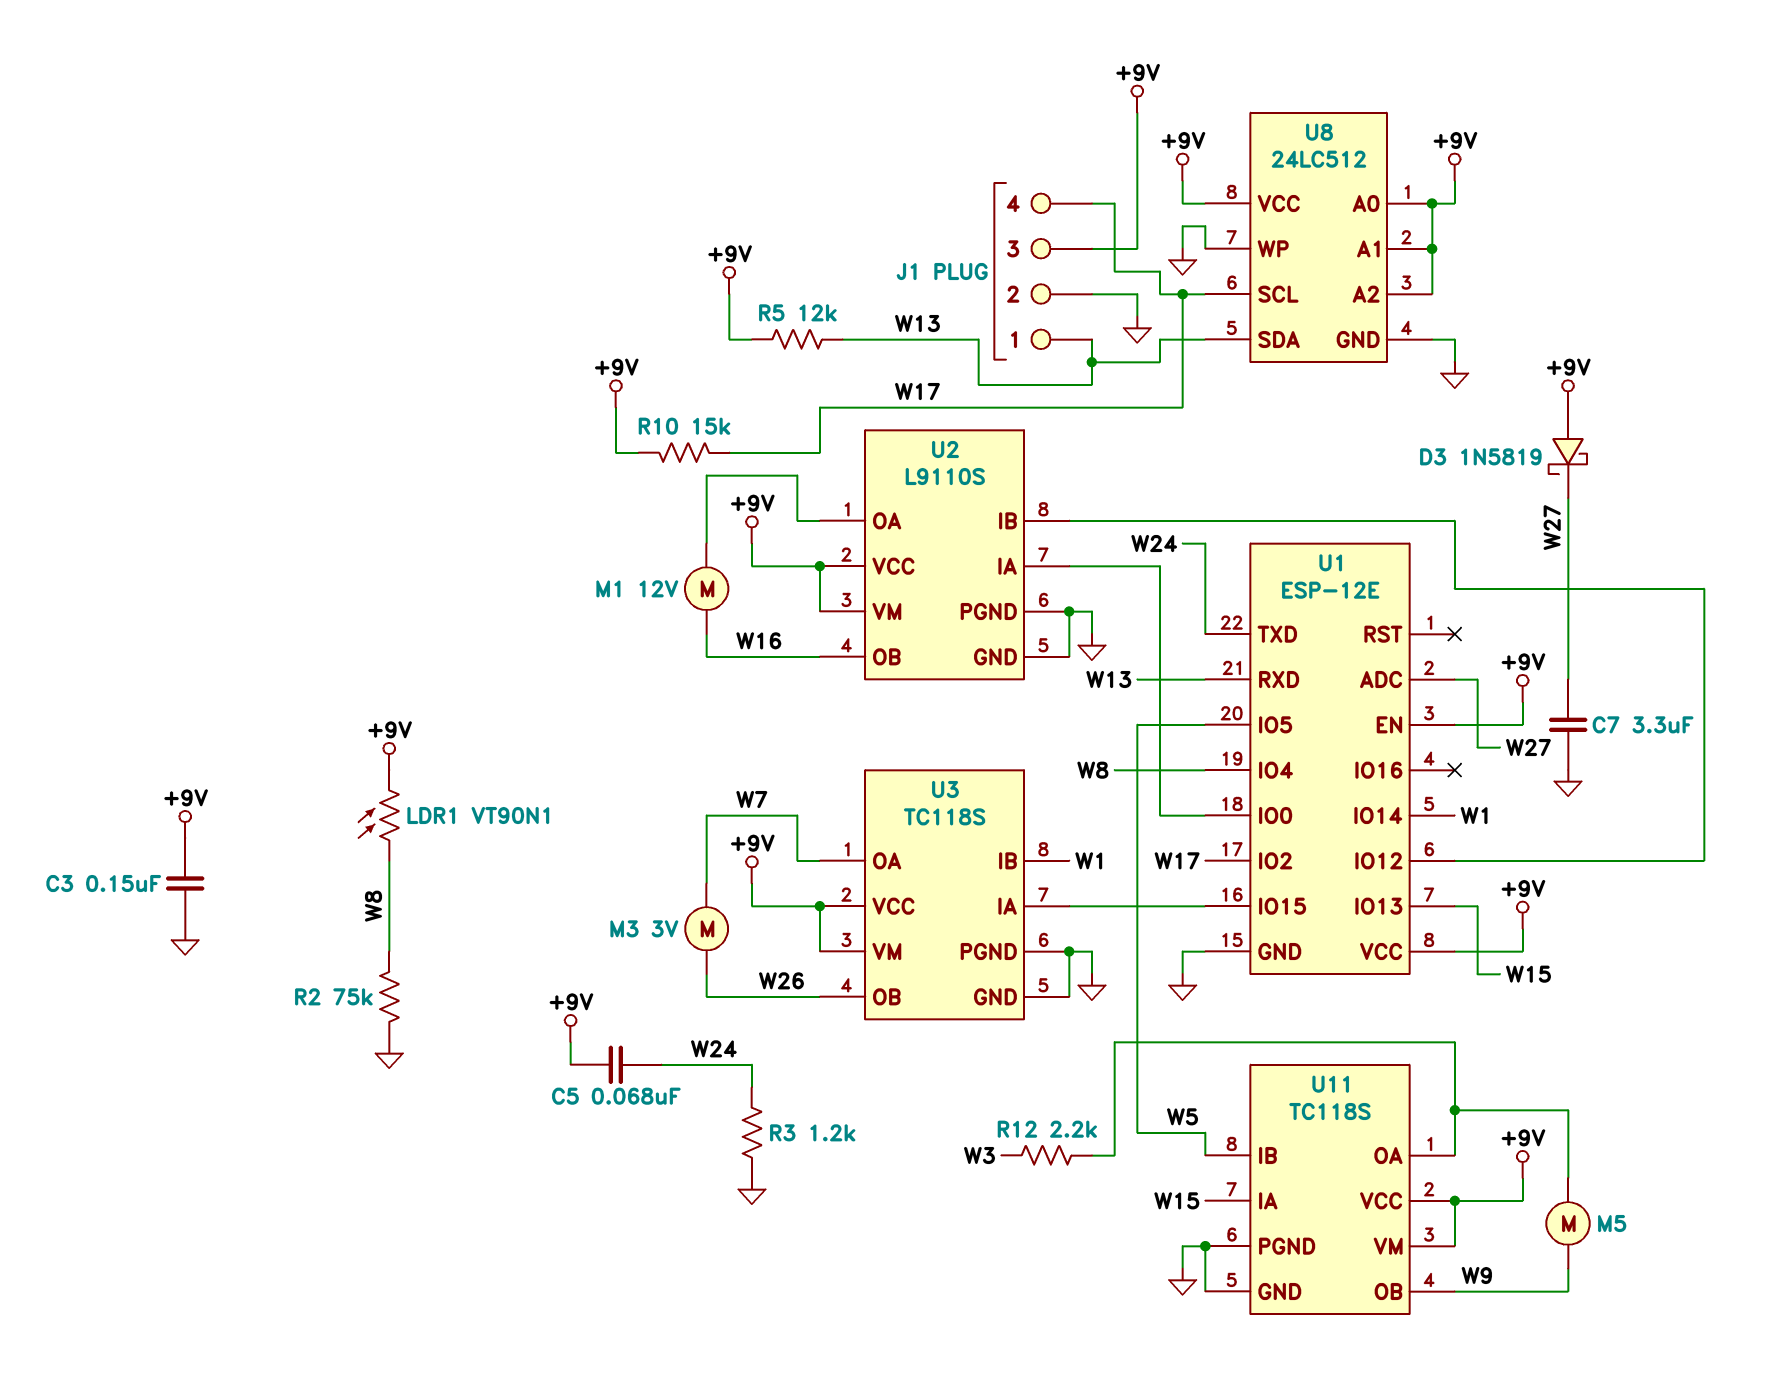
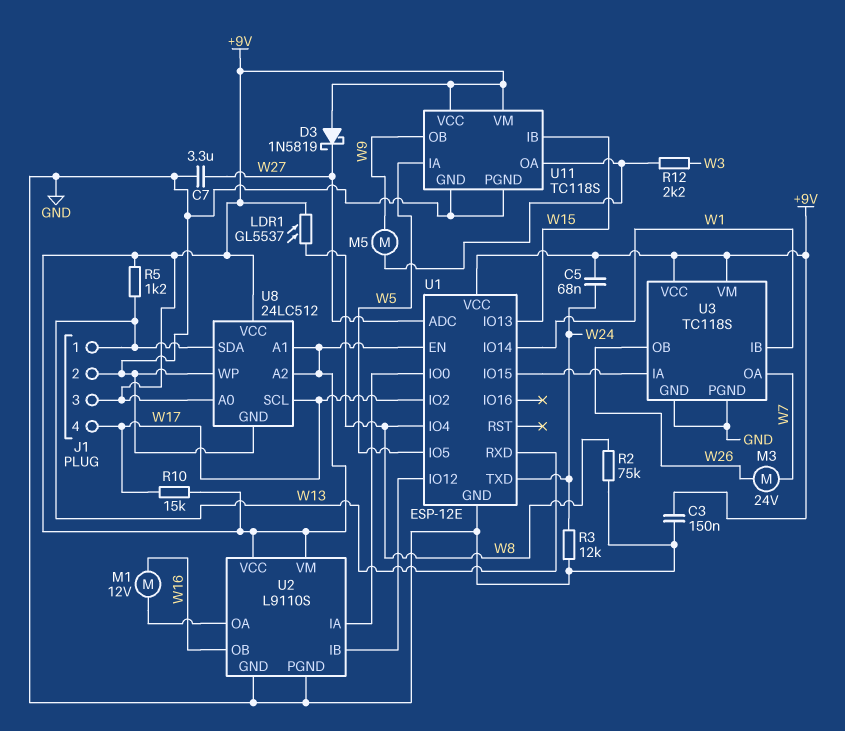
LDR1: VT90N1 (+9V, W8) -> GL5537 (+9V, W8)
M3: motor 3V (W7, W26) -> motor 24V (W7, W26)
R3: 1.2k (GND, W24) -> 12k (GND, W24)
R5: 12k (+9V, W13) -> 1.2k (+9V, W13)
U11 pin IA: W15 -> W5
U11 pin IB: W5 -> W15

